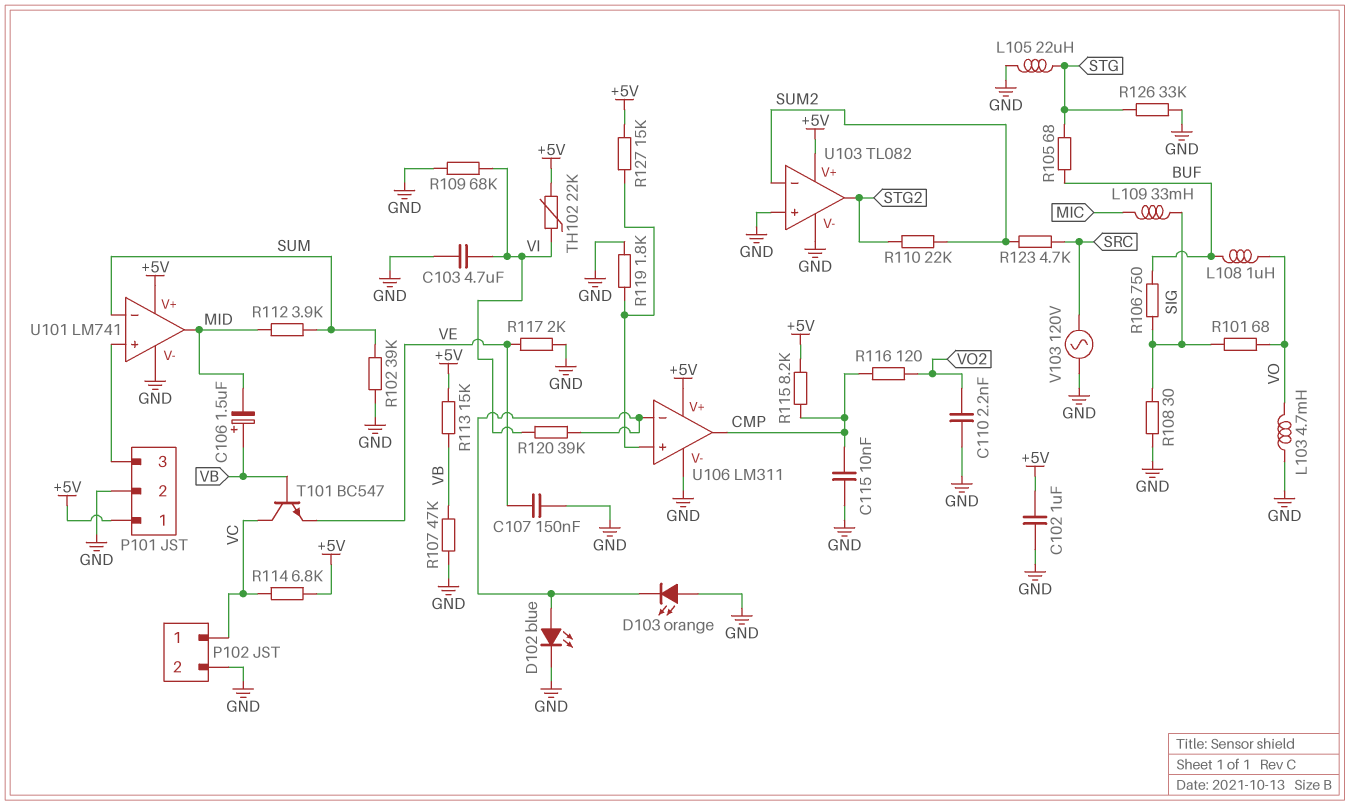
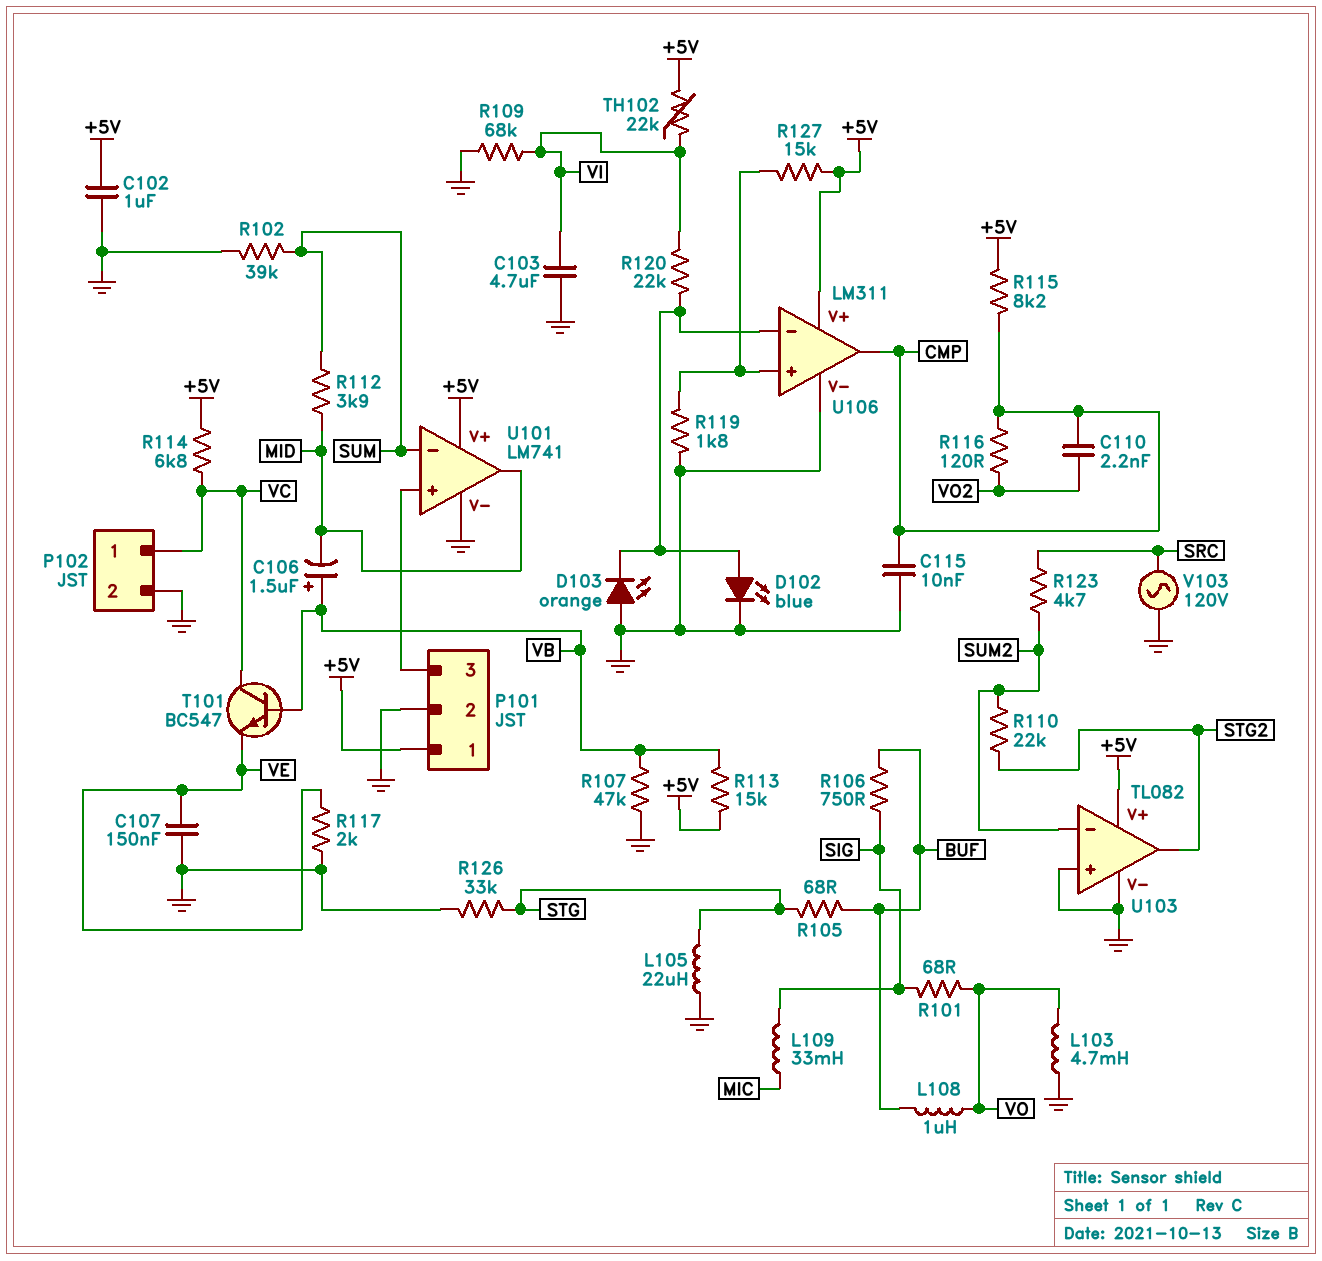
C110: 2.2nF (GND, VO2) -> 2.2nF (CMP, VO2)
R108: 30 (GND, SIG) -> none
R120: 39k (U106/in-, VI) -> 22k (U106/in-, VI)

